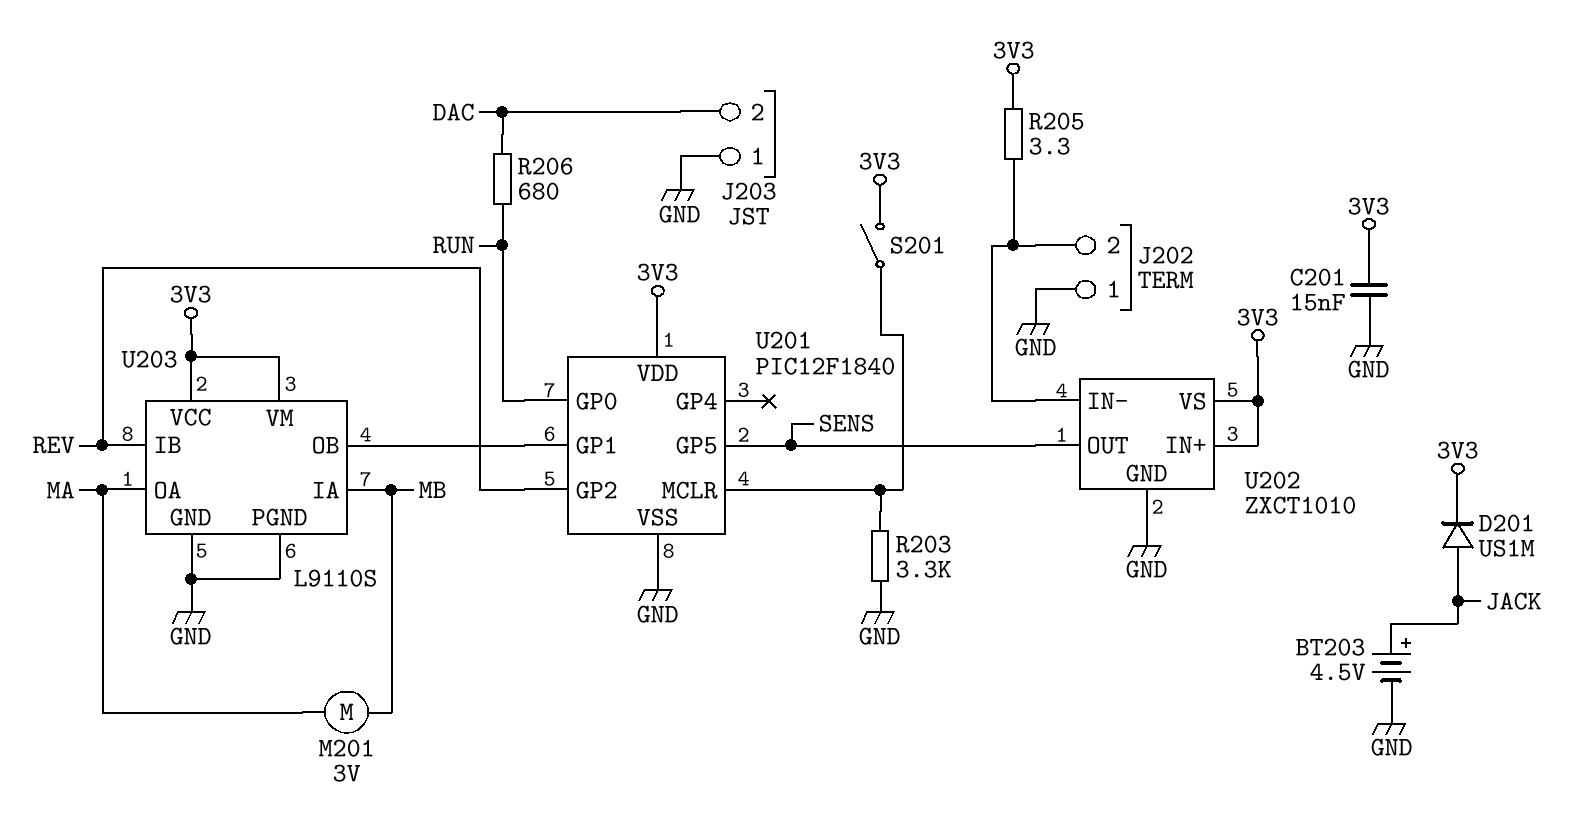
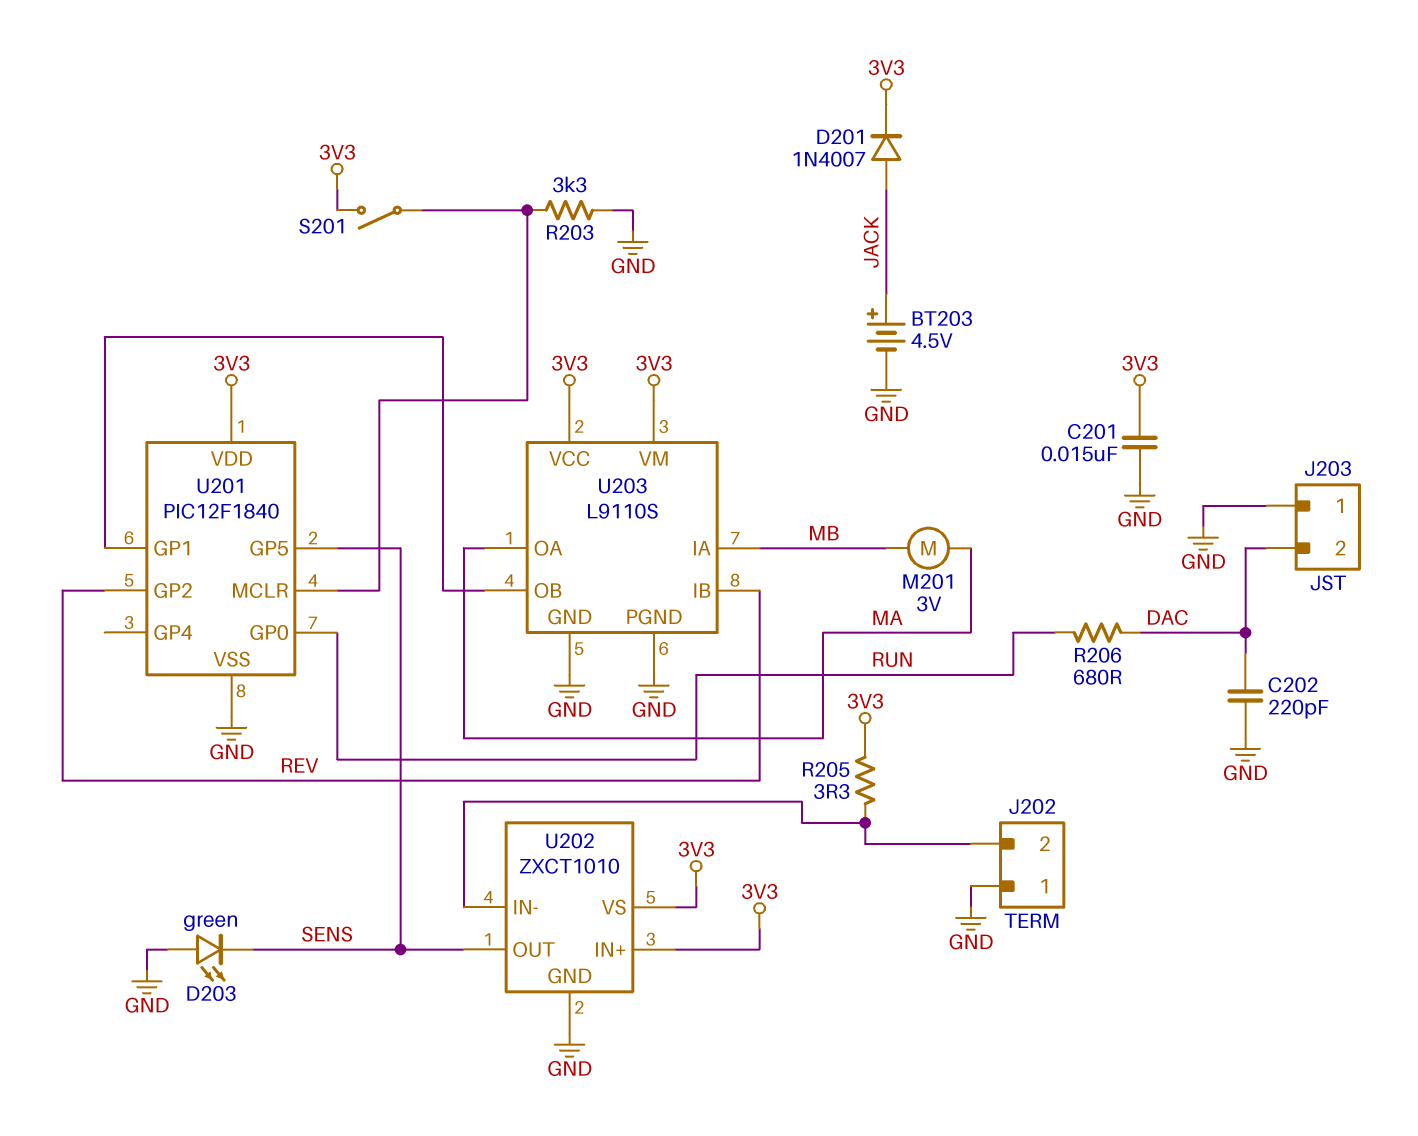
C202: none -> 220pF (DAC, GND)
D201: diode US1M (A JACK, K 3V3) -> diode 1N4007 (A JACK, K 3V3)
D203: none -> LED green (A GND, K SENS)

